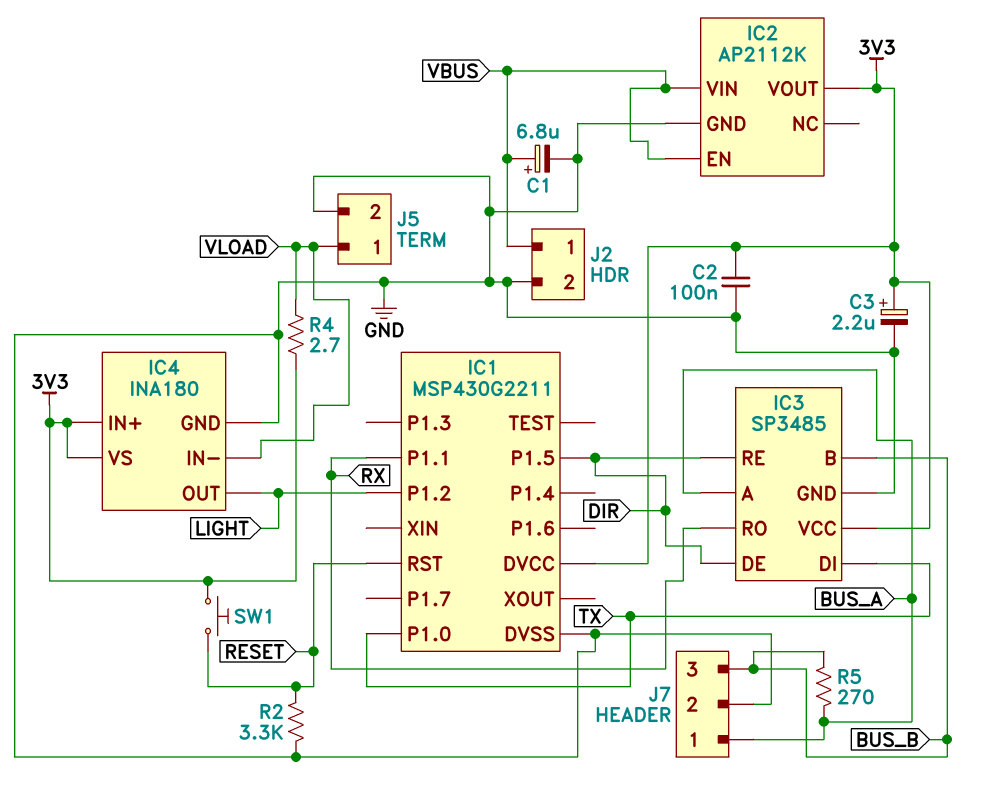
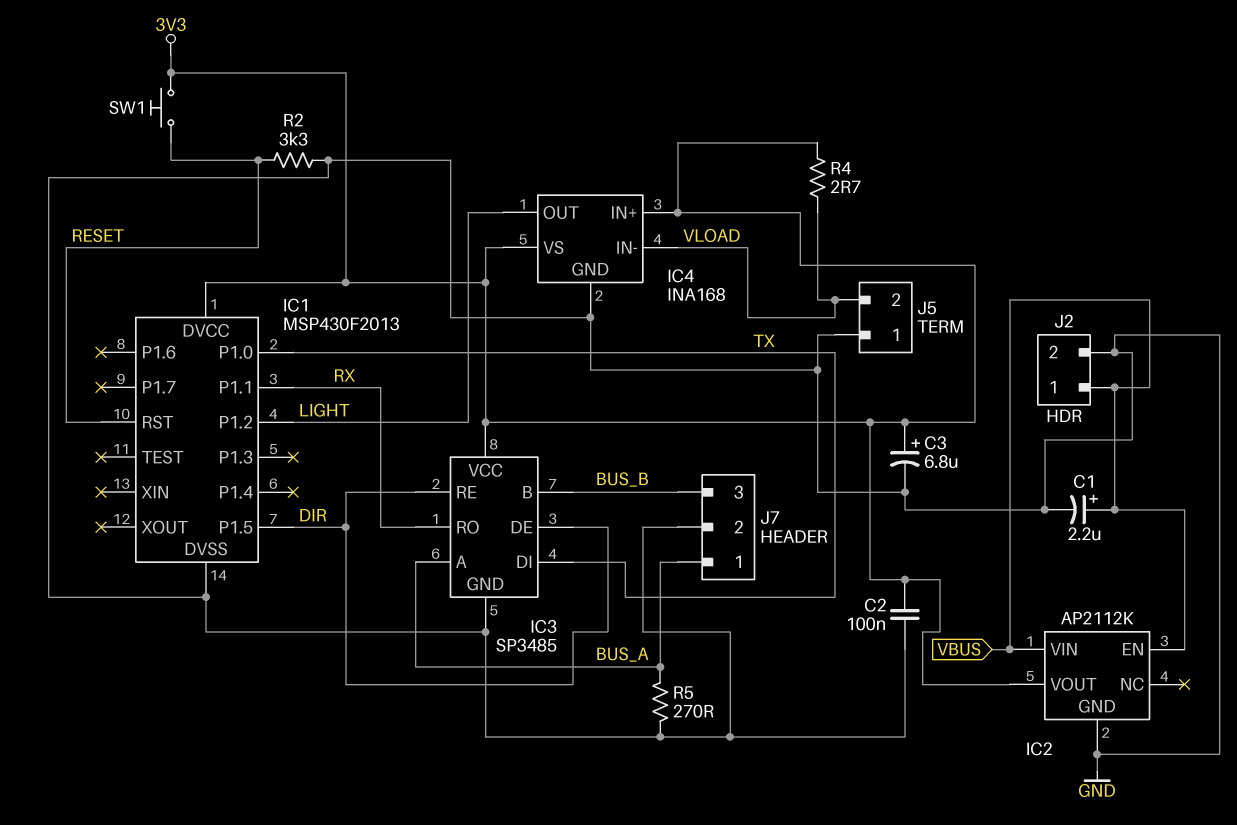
C1: 6.8uF (plus VBUS, minus GND) -> 2.2uF (plus VBUS, minus GND)
C3: 2.2uF (plus 3V3, minus GND) -> 6.8uF (plus 3V3, minus GND)
IC1: MSP430G2211 -> MSP430F2013
IC4: INA180 -> INA168
J5 pin 1: VLOAD -> GND
J5 pin 2: GND -> VLOAD
R5: 270 (BUS_A, BUS_B) -> 270 (BUS_A, GND)

